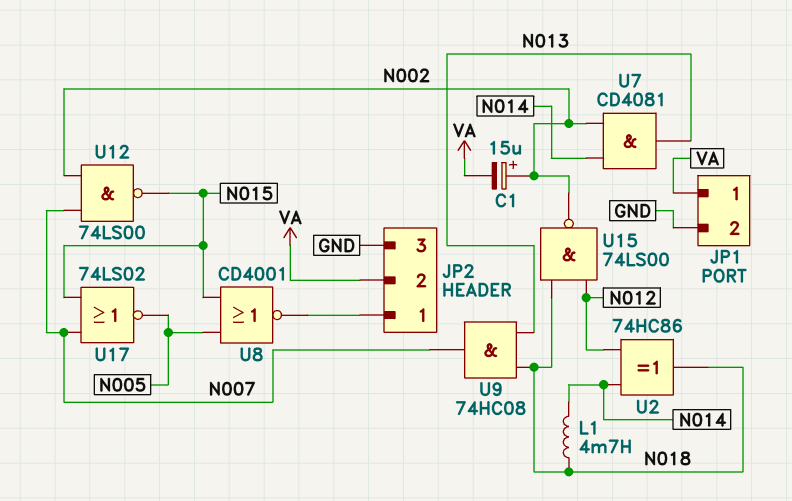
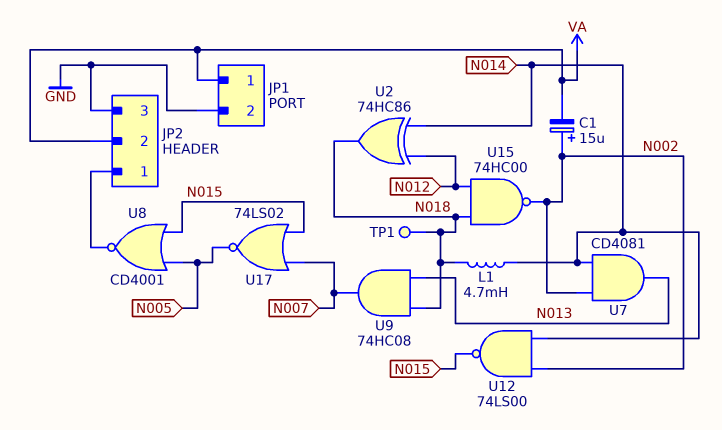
TP1: none -> test point (N018)
U12: NAND 74LS00 (in N002, in N007, out N015) -> NAND 74LS00 (in N002, in N014, out N015)
U15: NAND 74LS00 (in N012, in N018, out N002) -> NAND 74HC00 (in N012, in N018, out N002)

